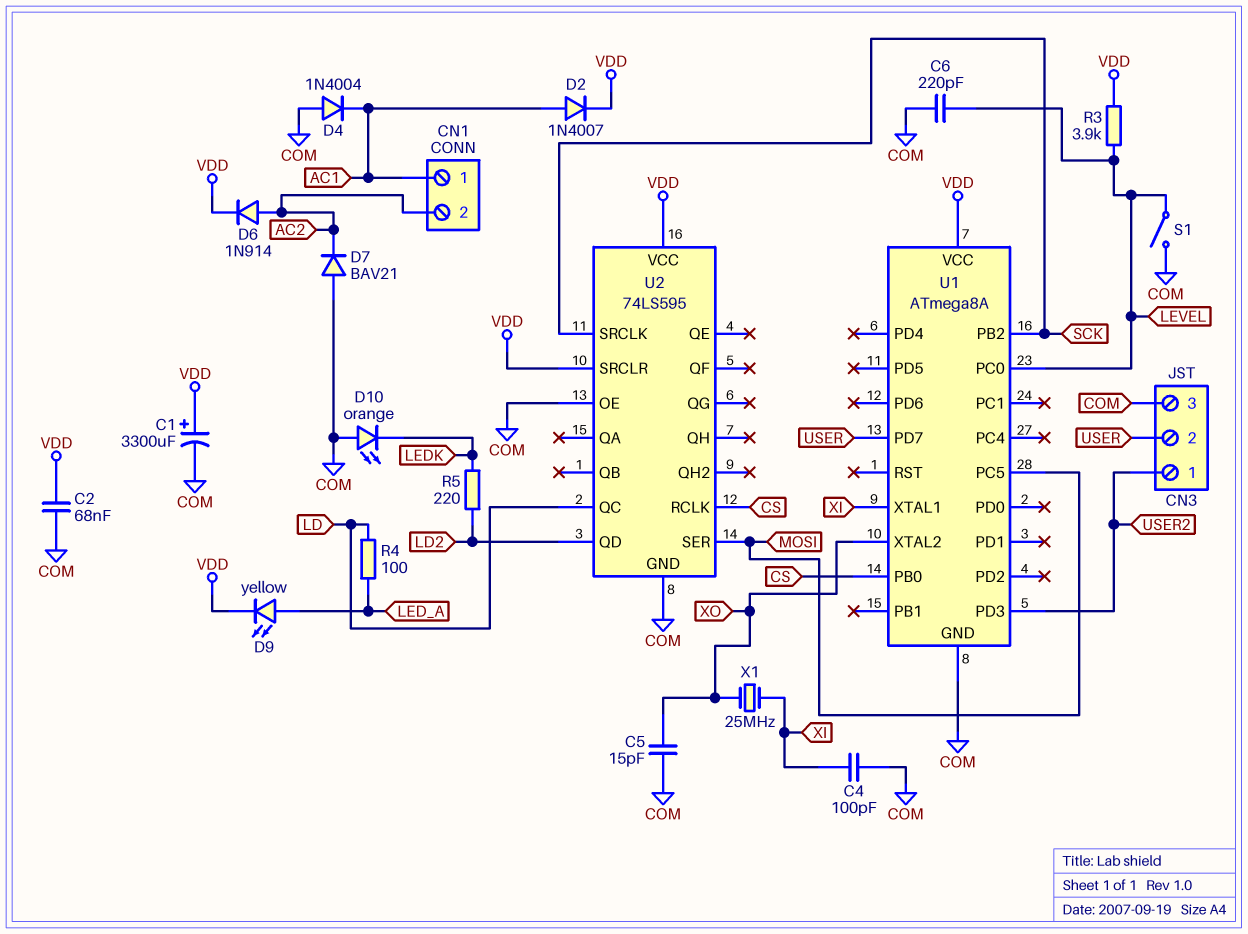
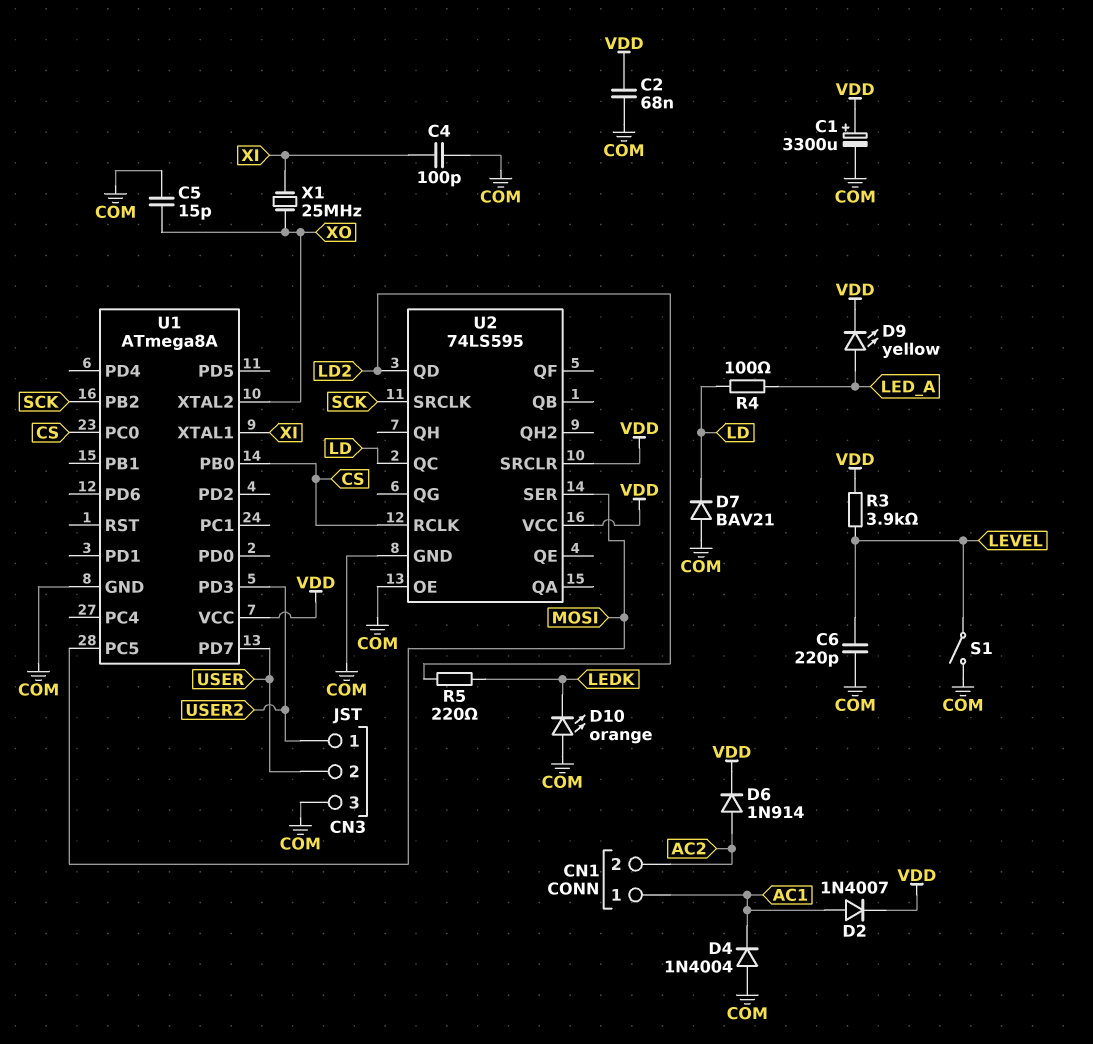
D7: diode BAV21 (A COM, K AC2) -> diode BAV21 (A COM, K LD)
U1 pin PC0: LEVEL -> CS

